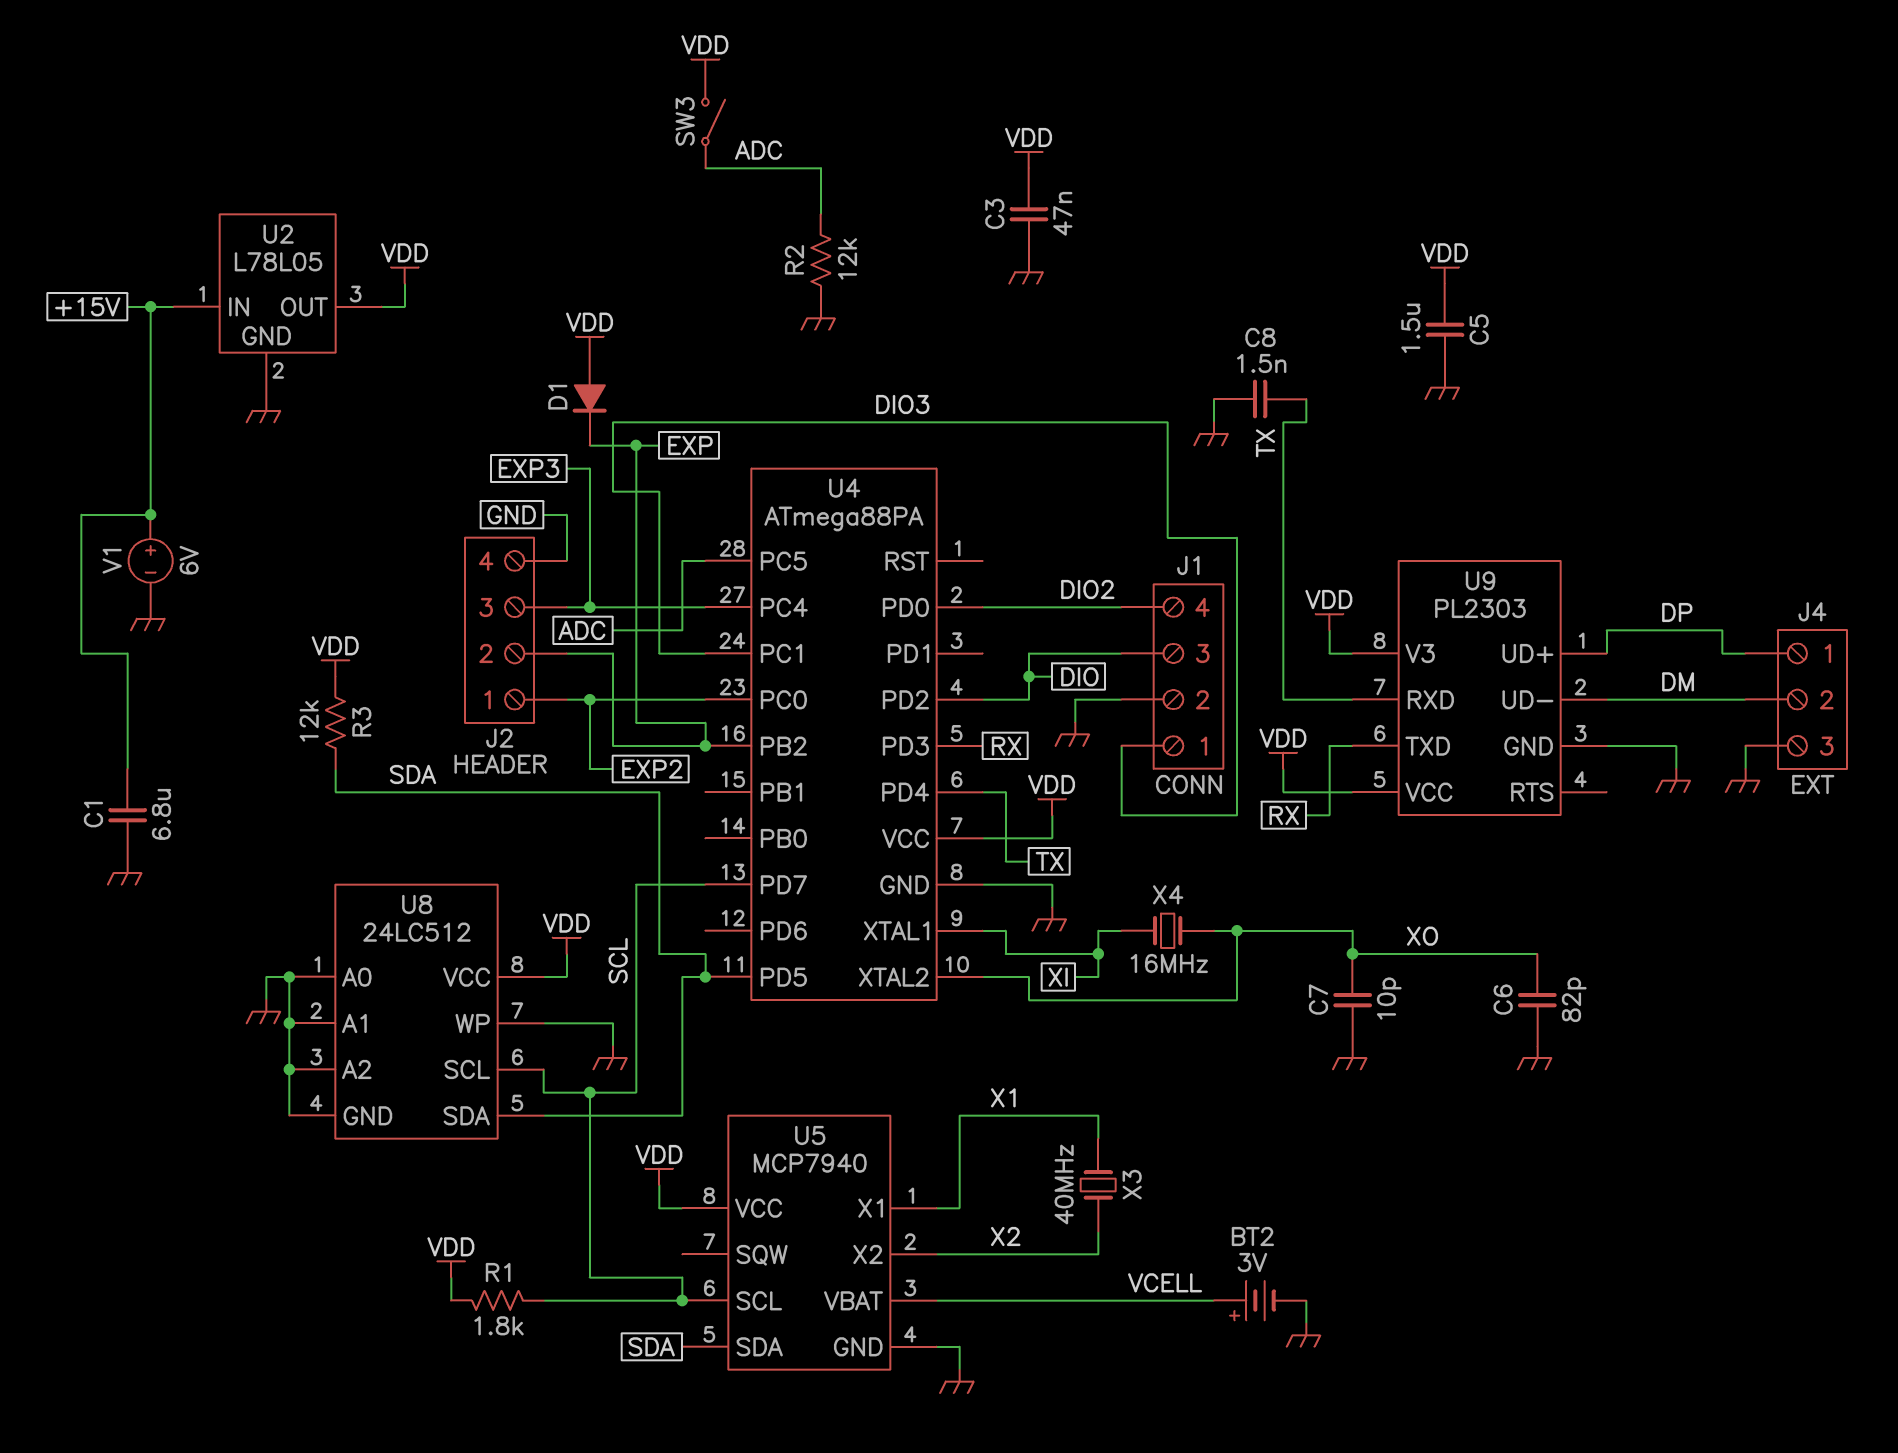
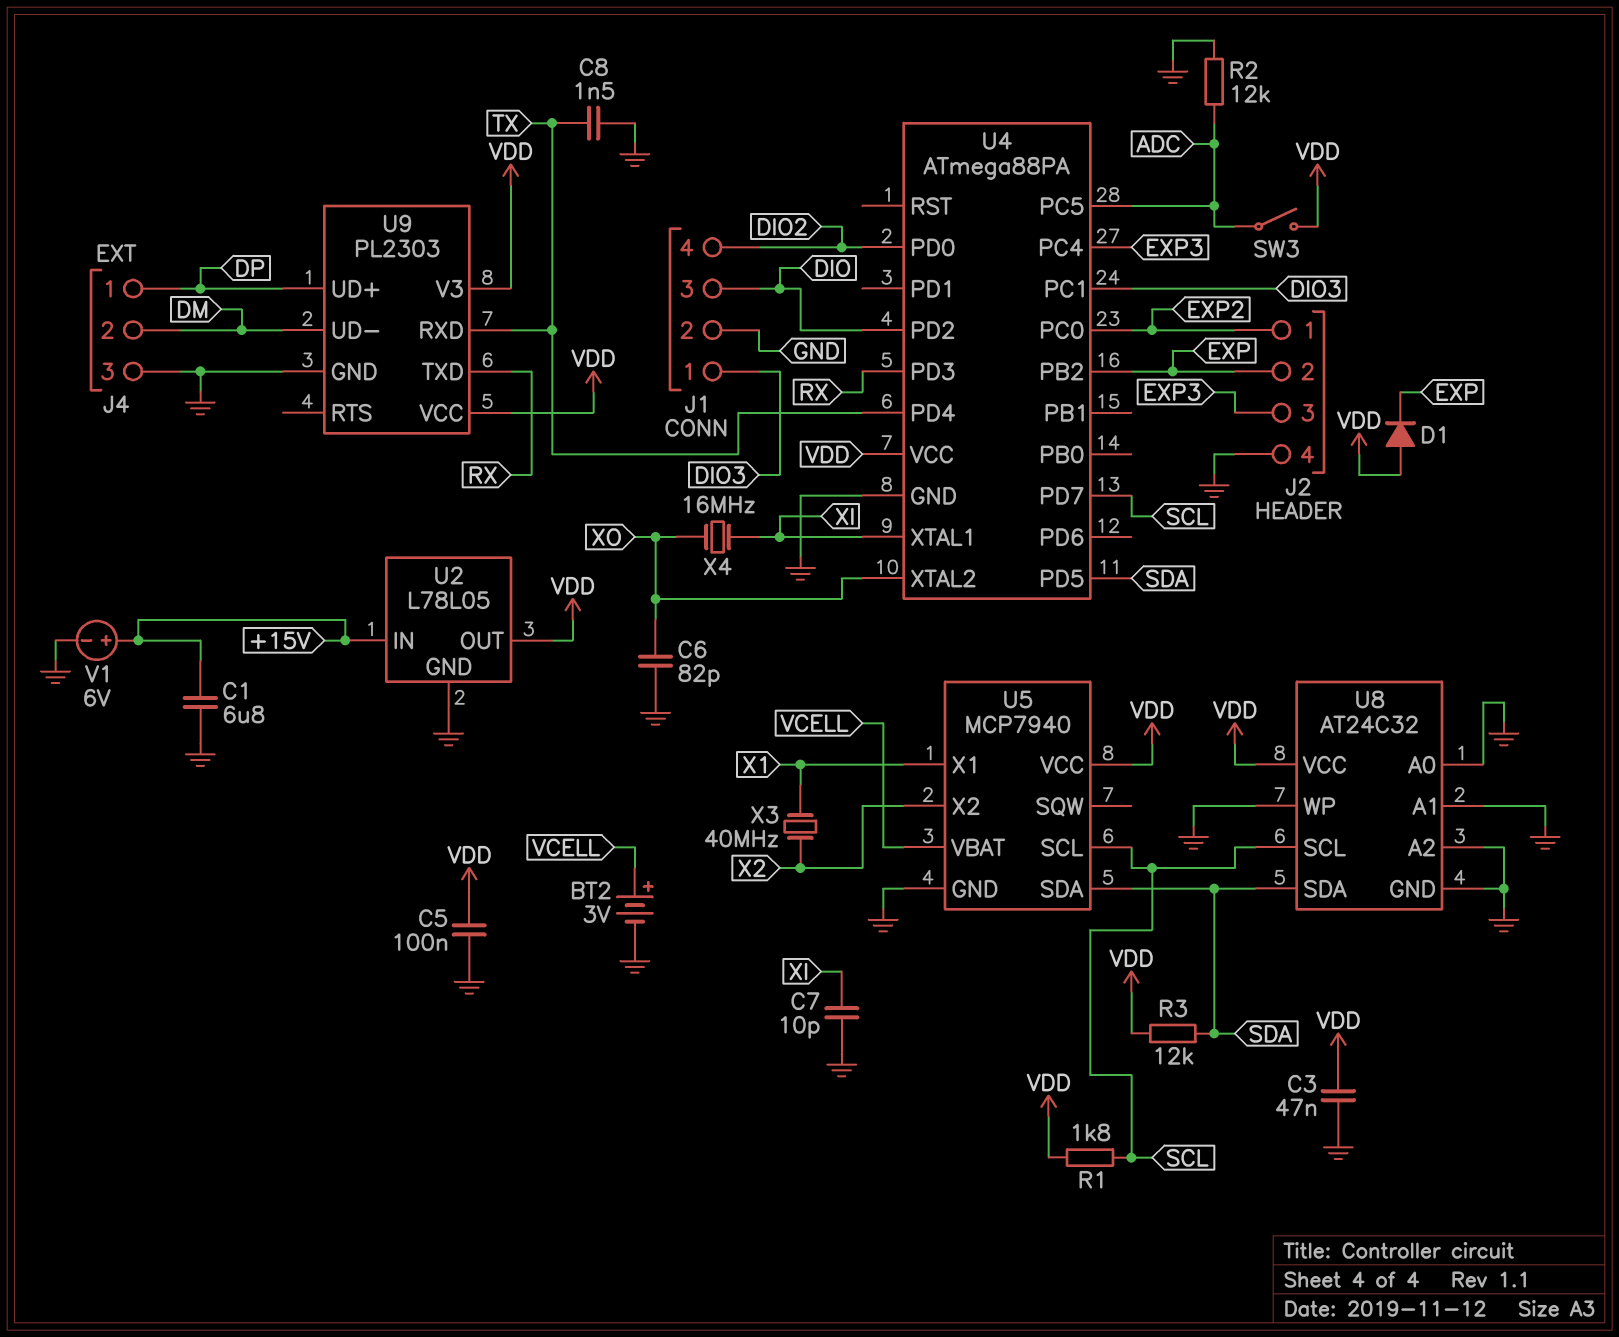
C5: 1.5uF (GND, VDD) -> 100nF (GND, VDD)
C7: 10pF (GND, XO) -> 10pF (GND, XI)
U8: 24LC512 -> AT24C32

